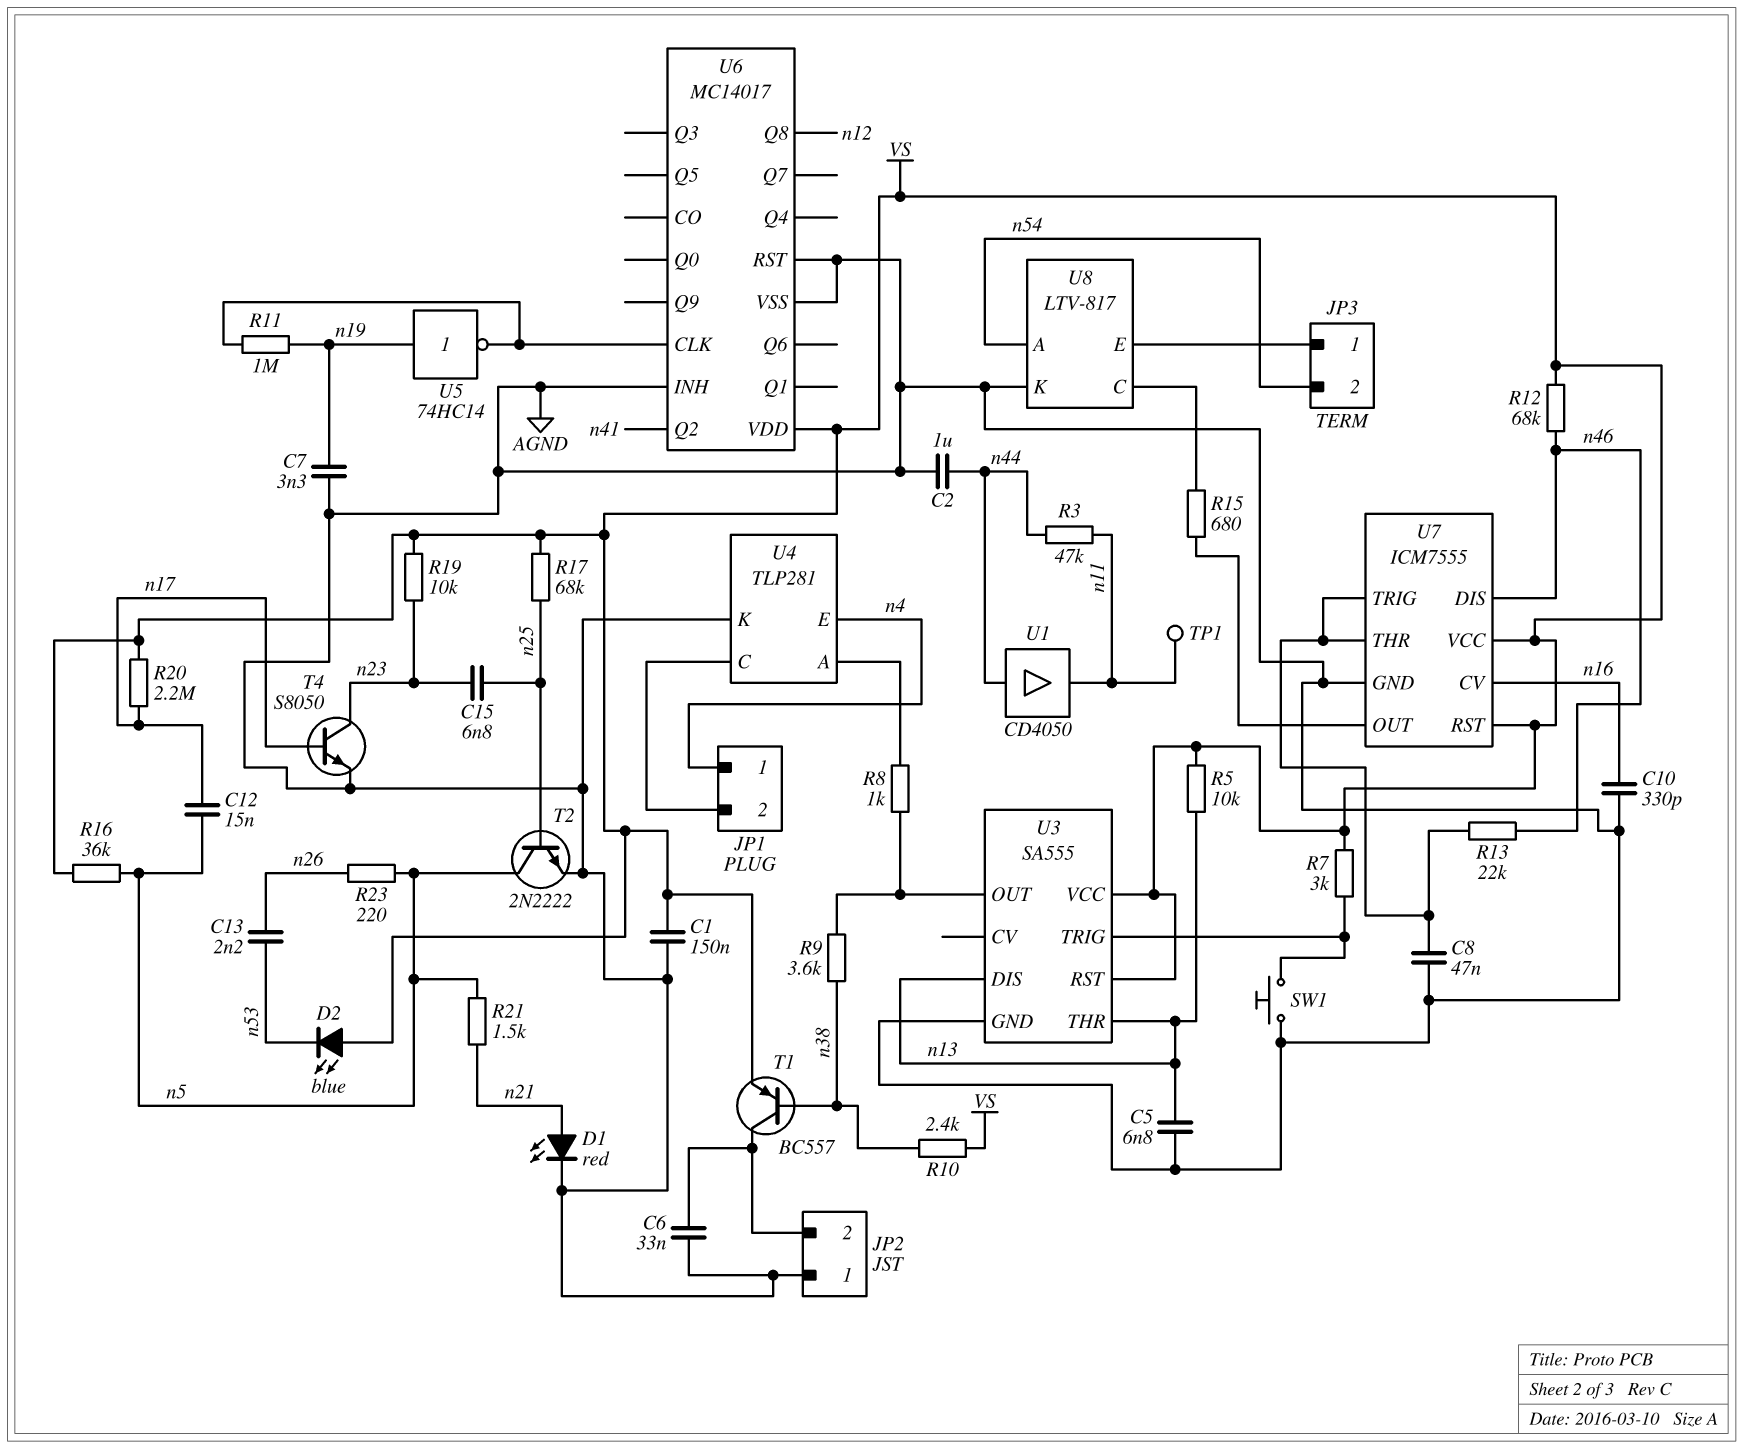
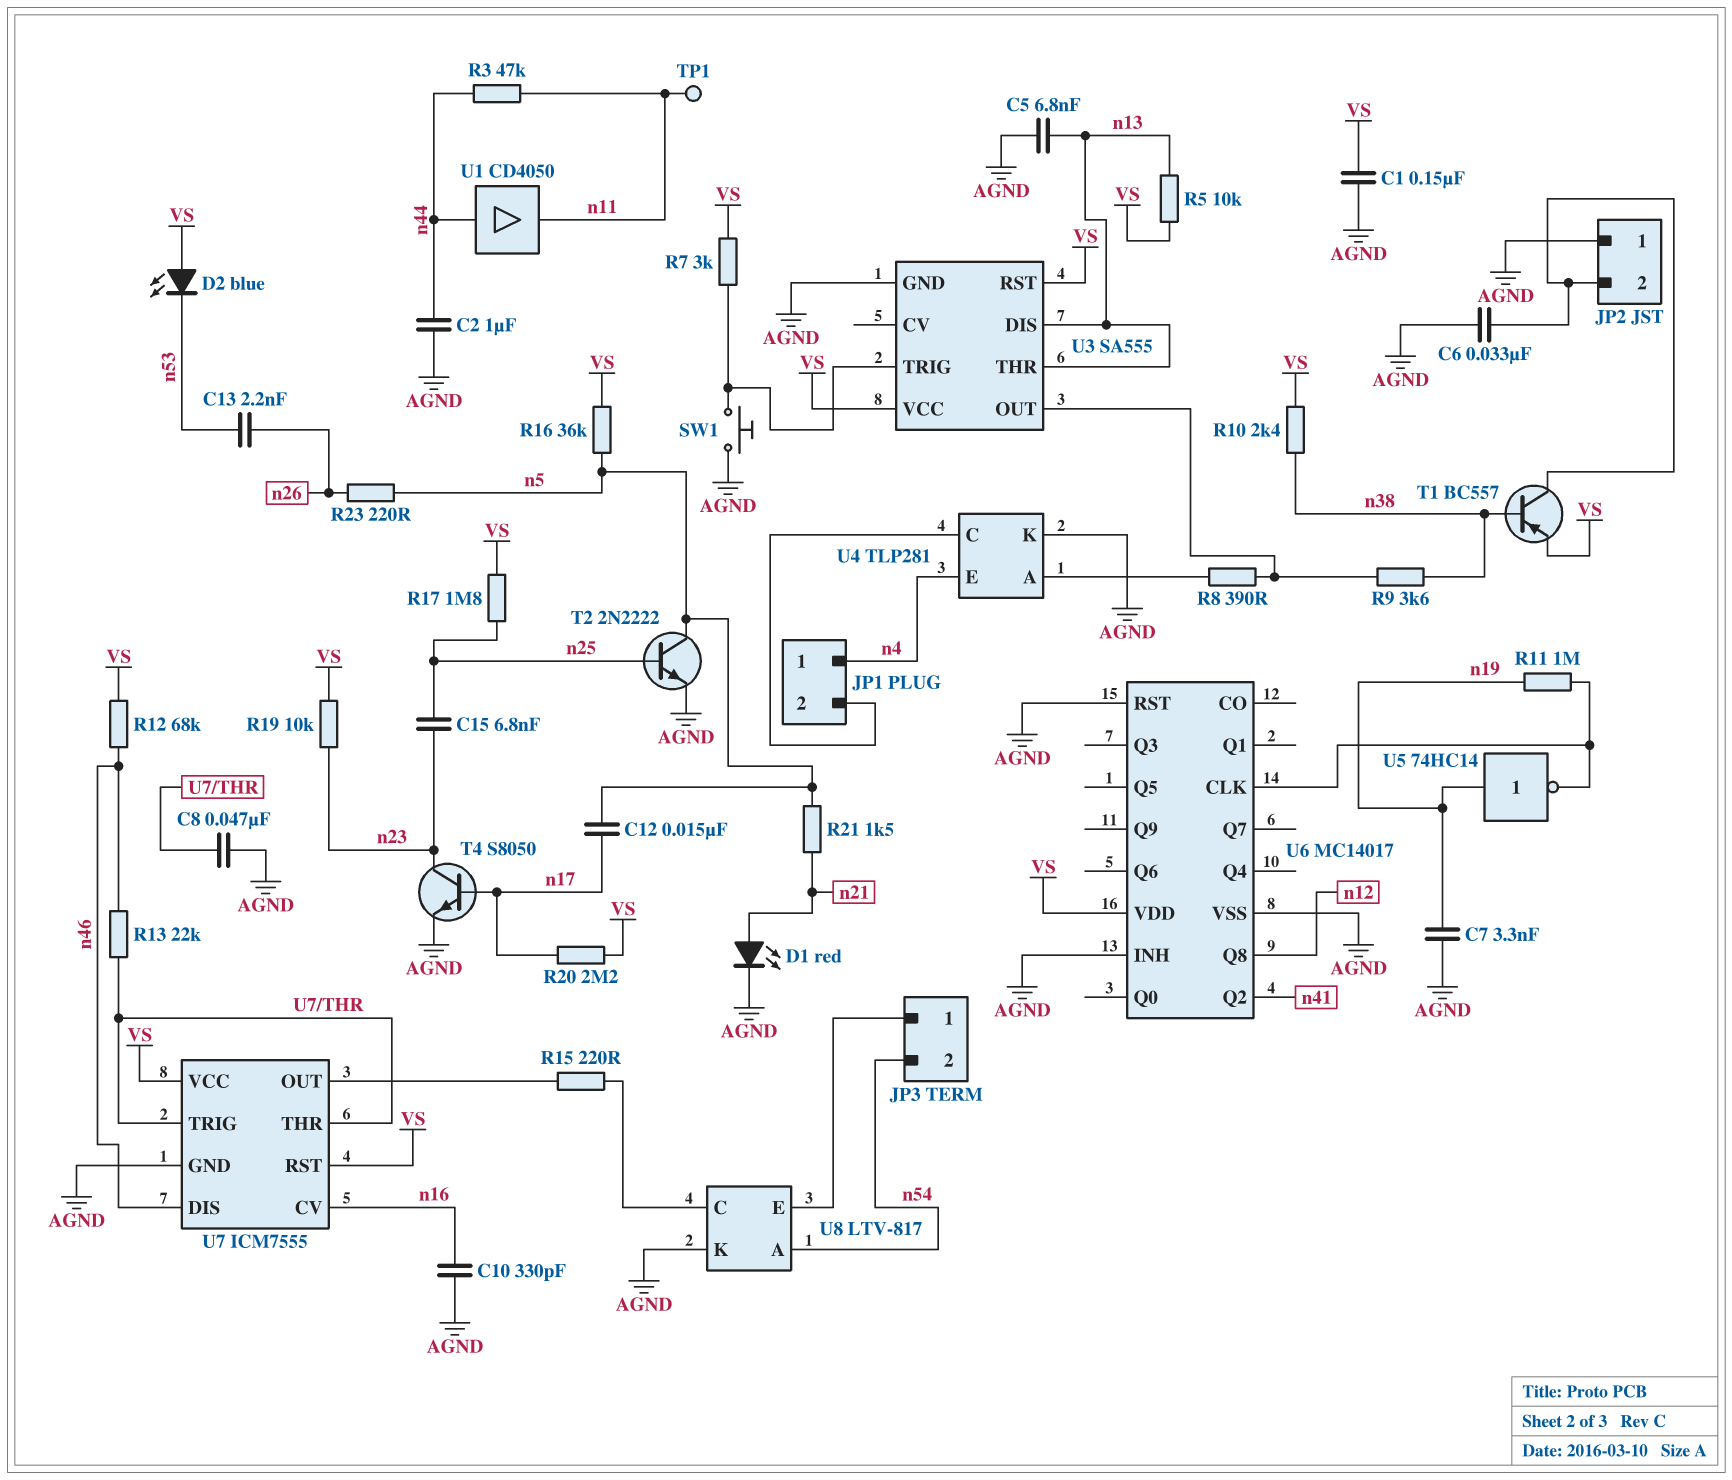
R8: 1k (U3/OUT, U4/A) -> 390 (U3/OUT, U4/A)
R15: 680 (U7/OUT, U8/C) -> 220 (U7/OUT, U8/C)
R17: 68k (VS, n25) -> 1.8M (VS, n25)

